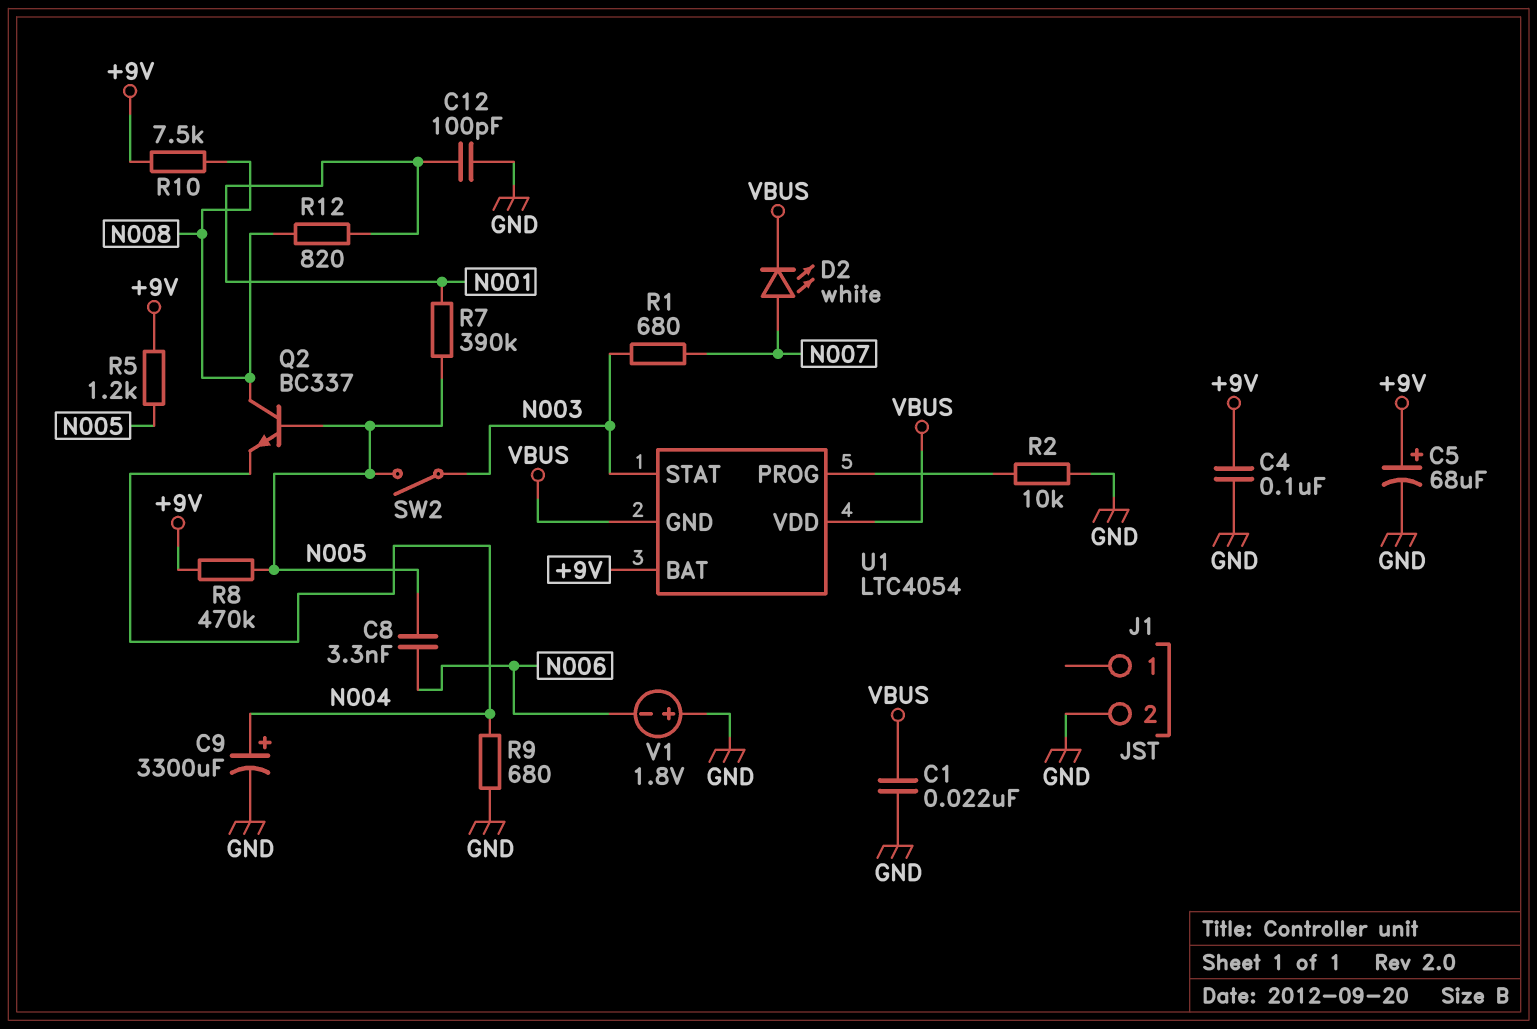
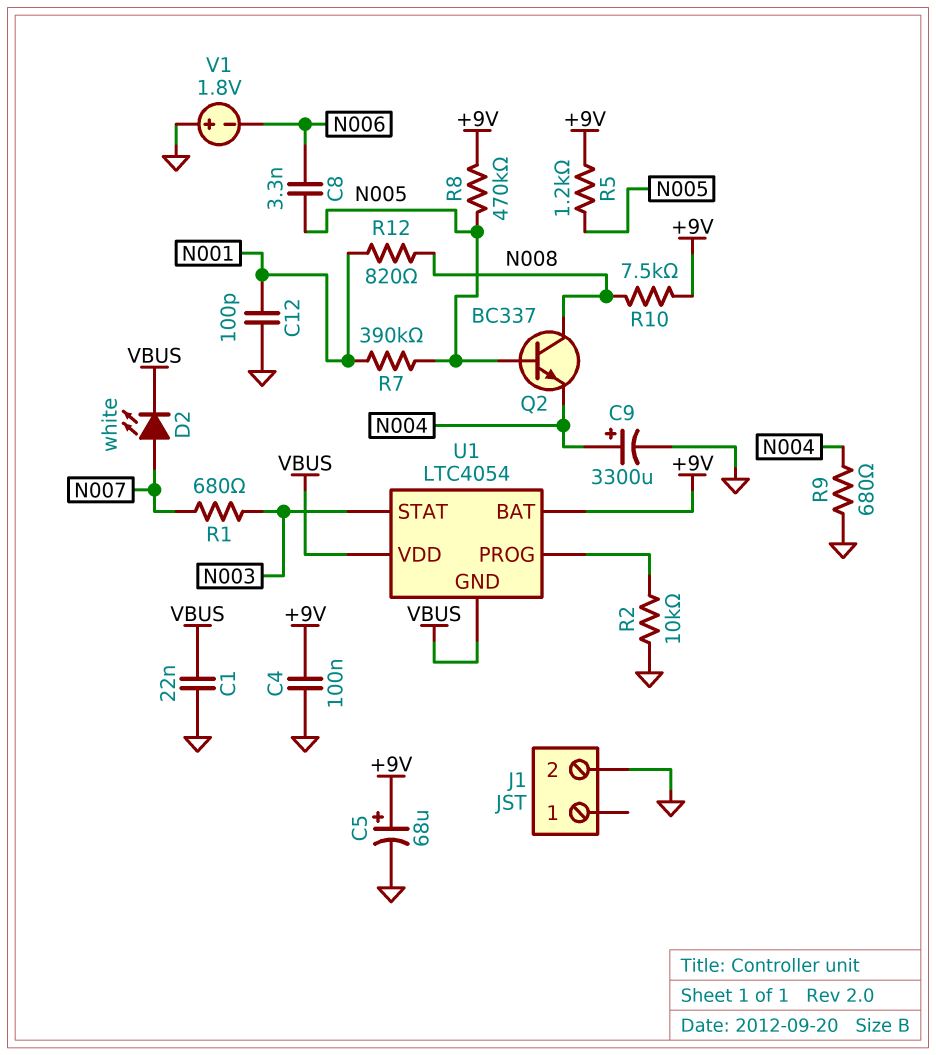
SW2: switch (N003, N005) -> none

